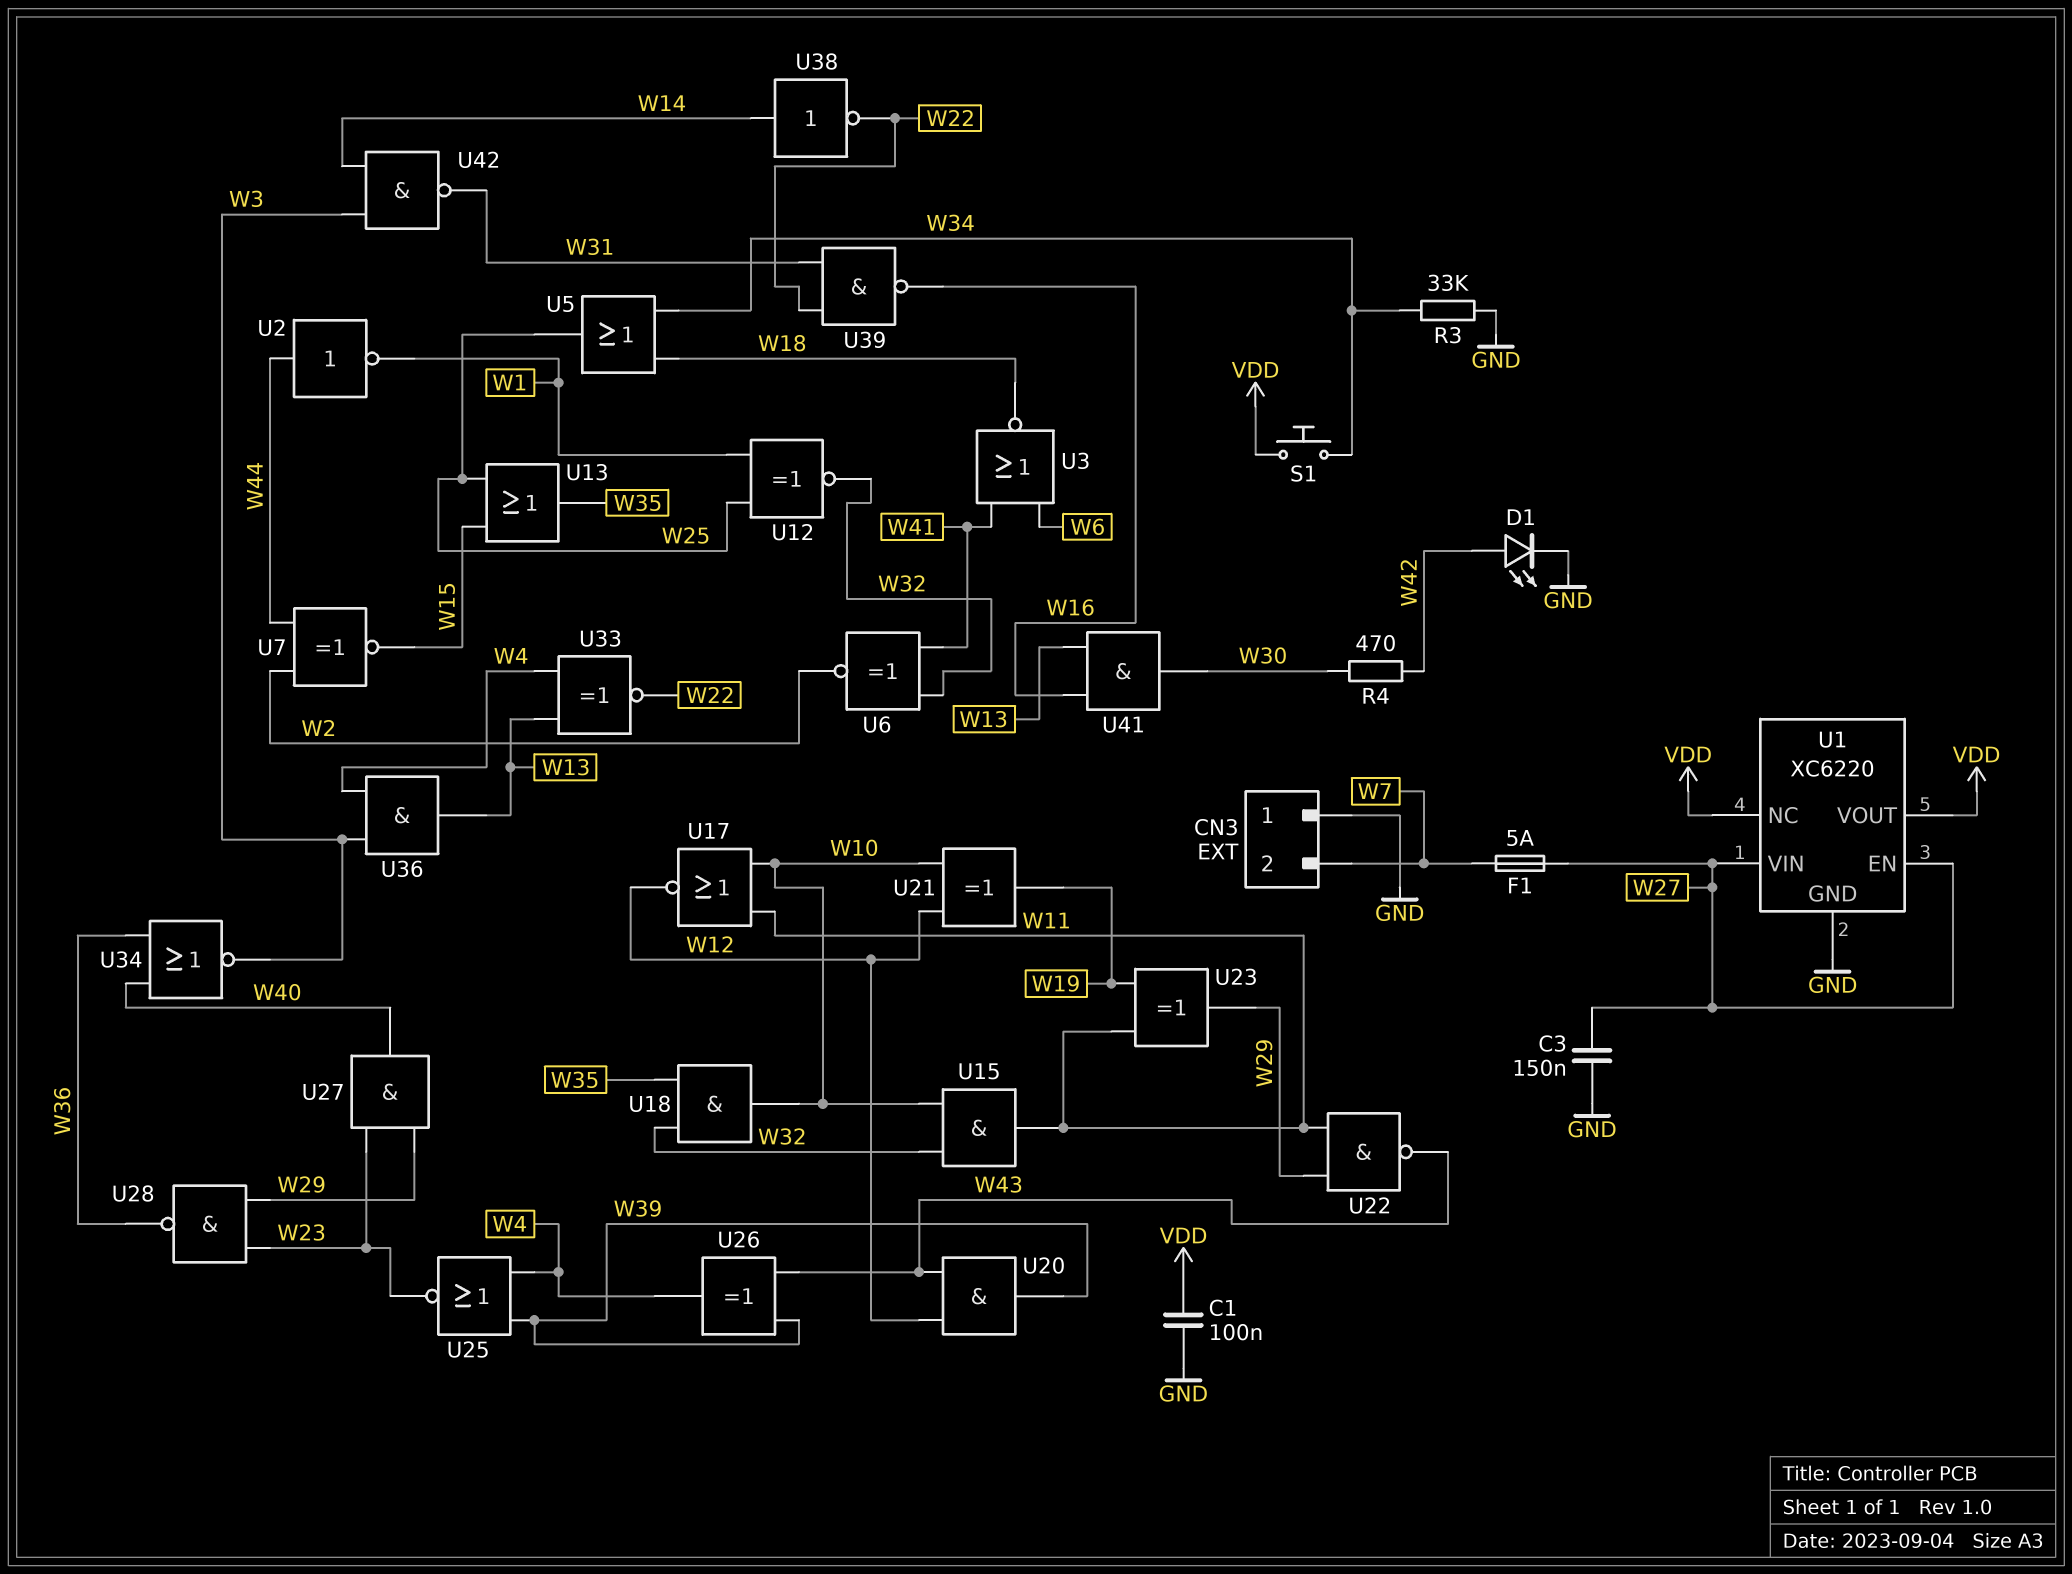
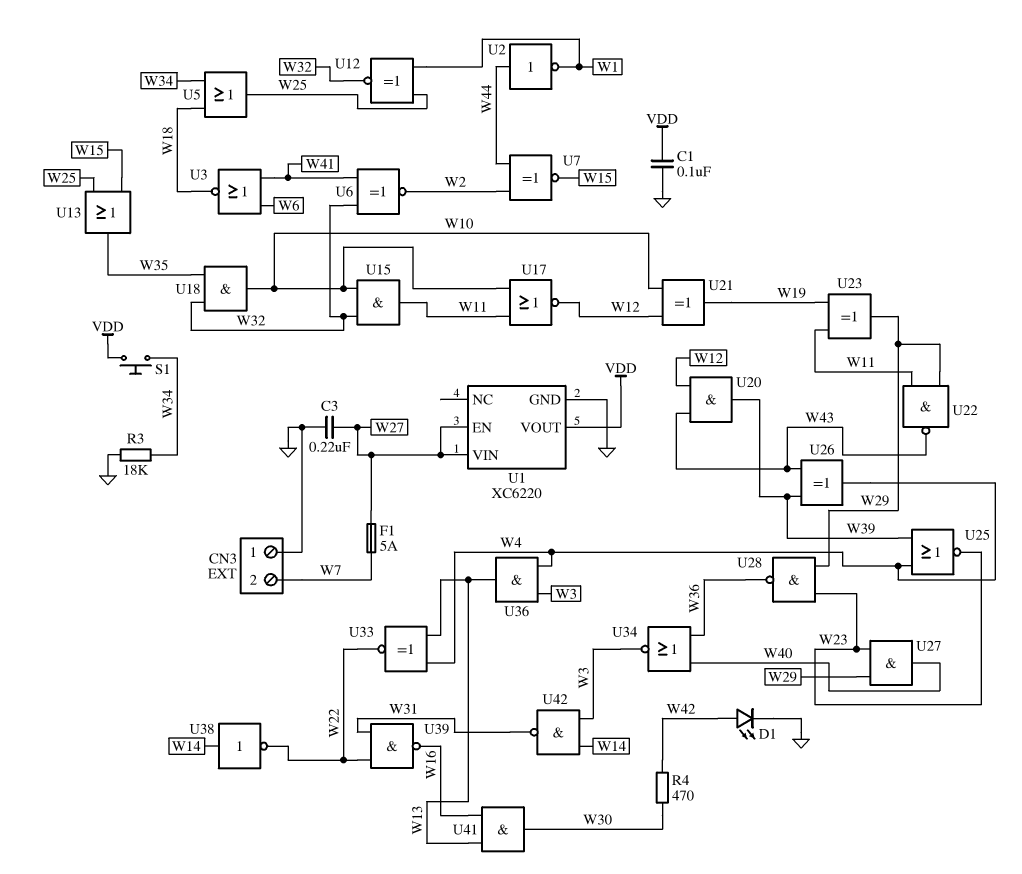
C3: 150nF (GND, W27) -> 220nF (GND, W27)
R3: 33k (GND, W34) -> 18k (GND, W34)
U1 pin NC: VDD -> none

